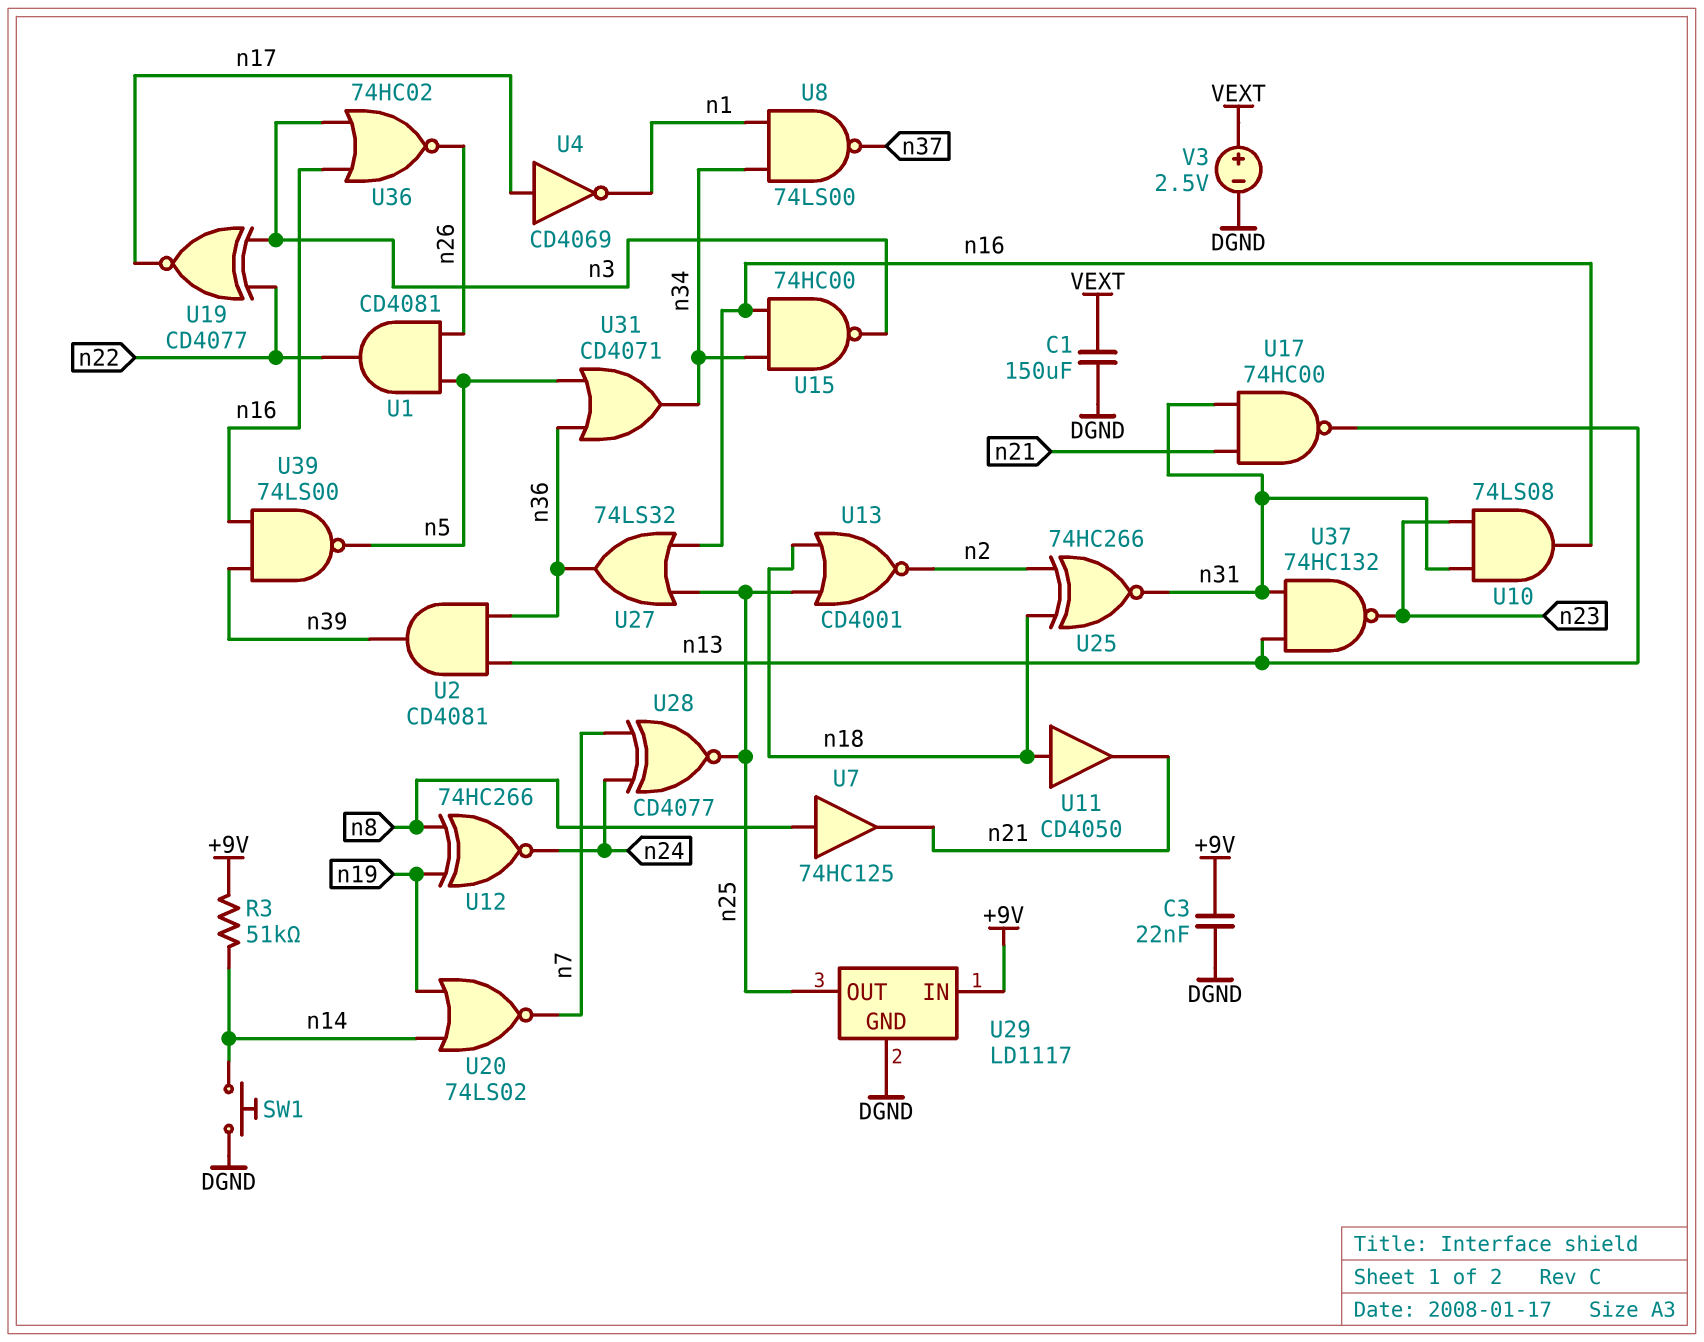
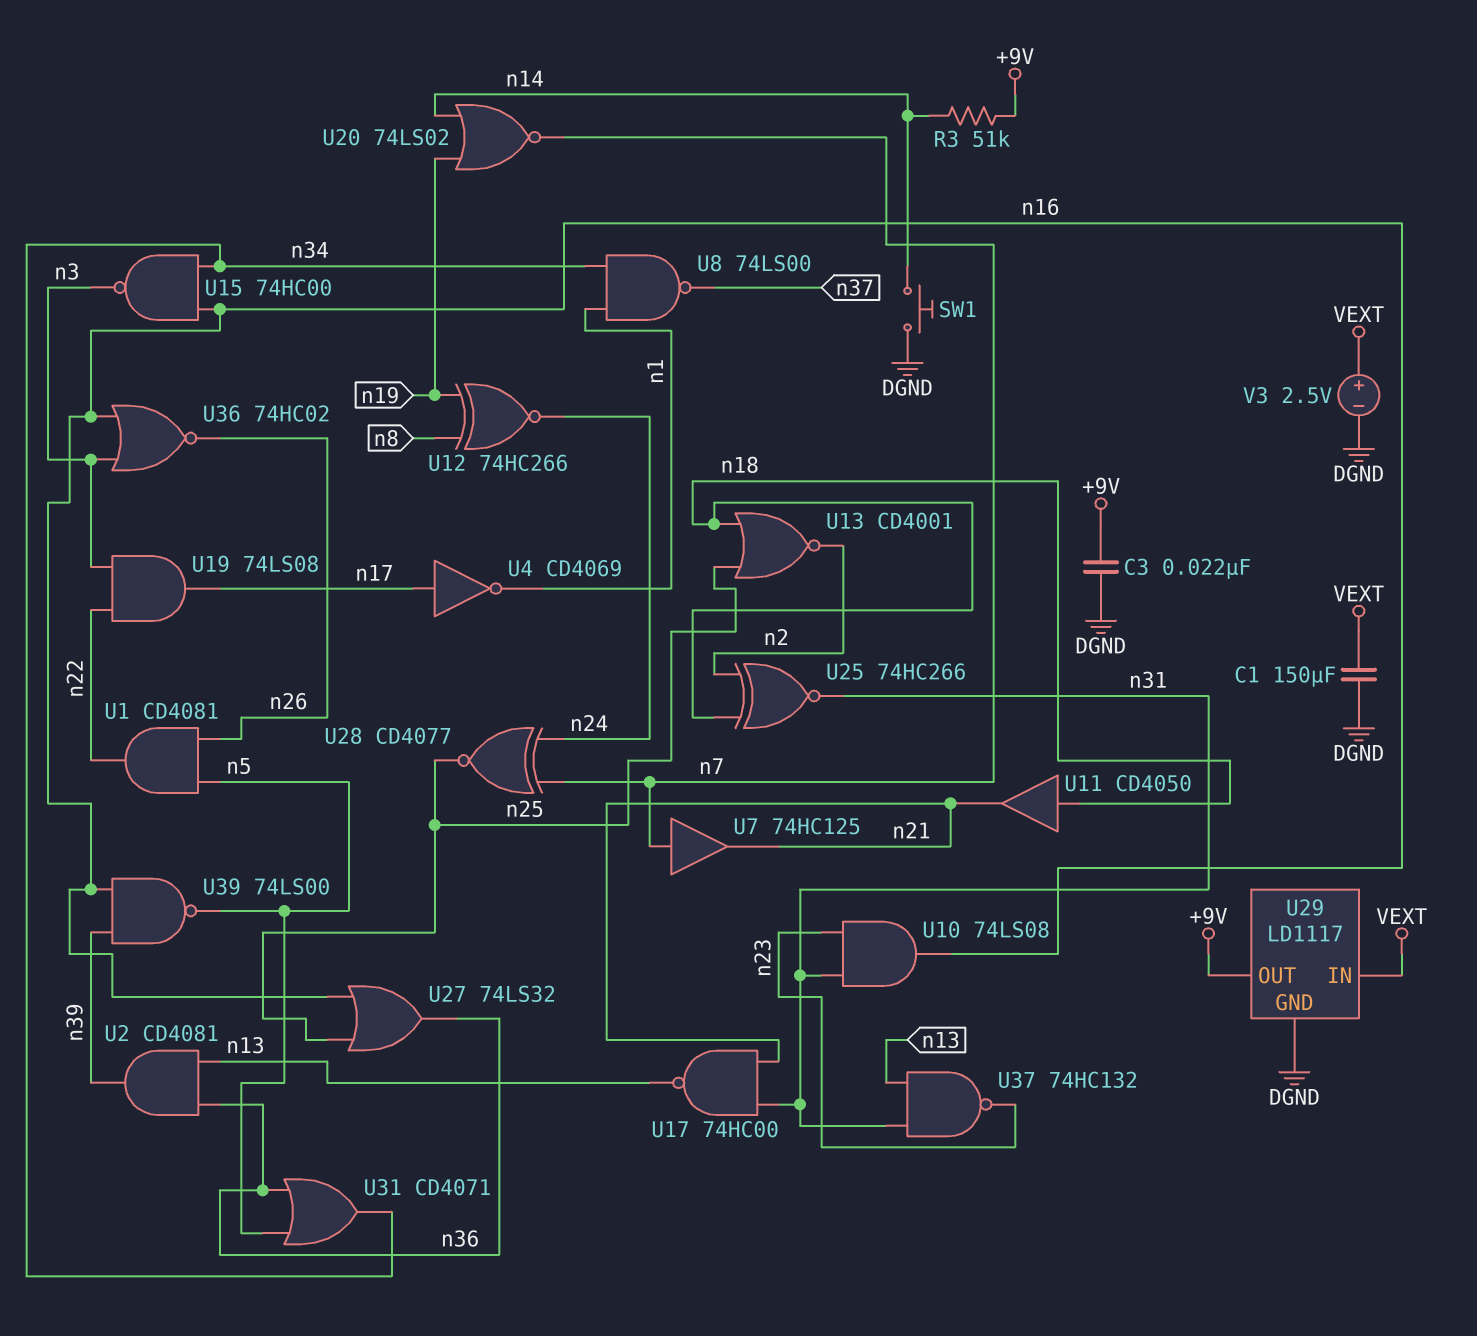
U7: buffer 74HC125 (in n8, out n21) -> buffer 74HC125 (in n7, out n21)
U19: XNOR CD4077 (in n3, in n22, out n17) -> AND 74LS08 (in n3, in n22, out n17)
U29 pin IN: +9V -> VEXT
U29 pin OUT: n25 -> +9V

